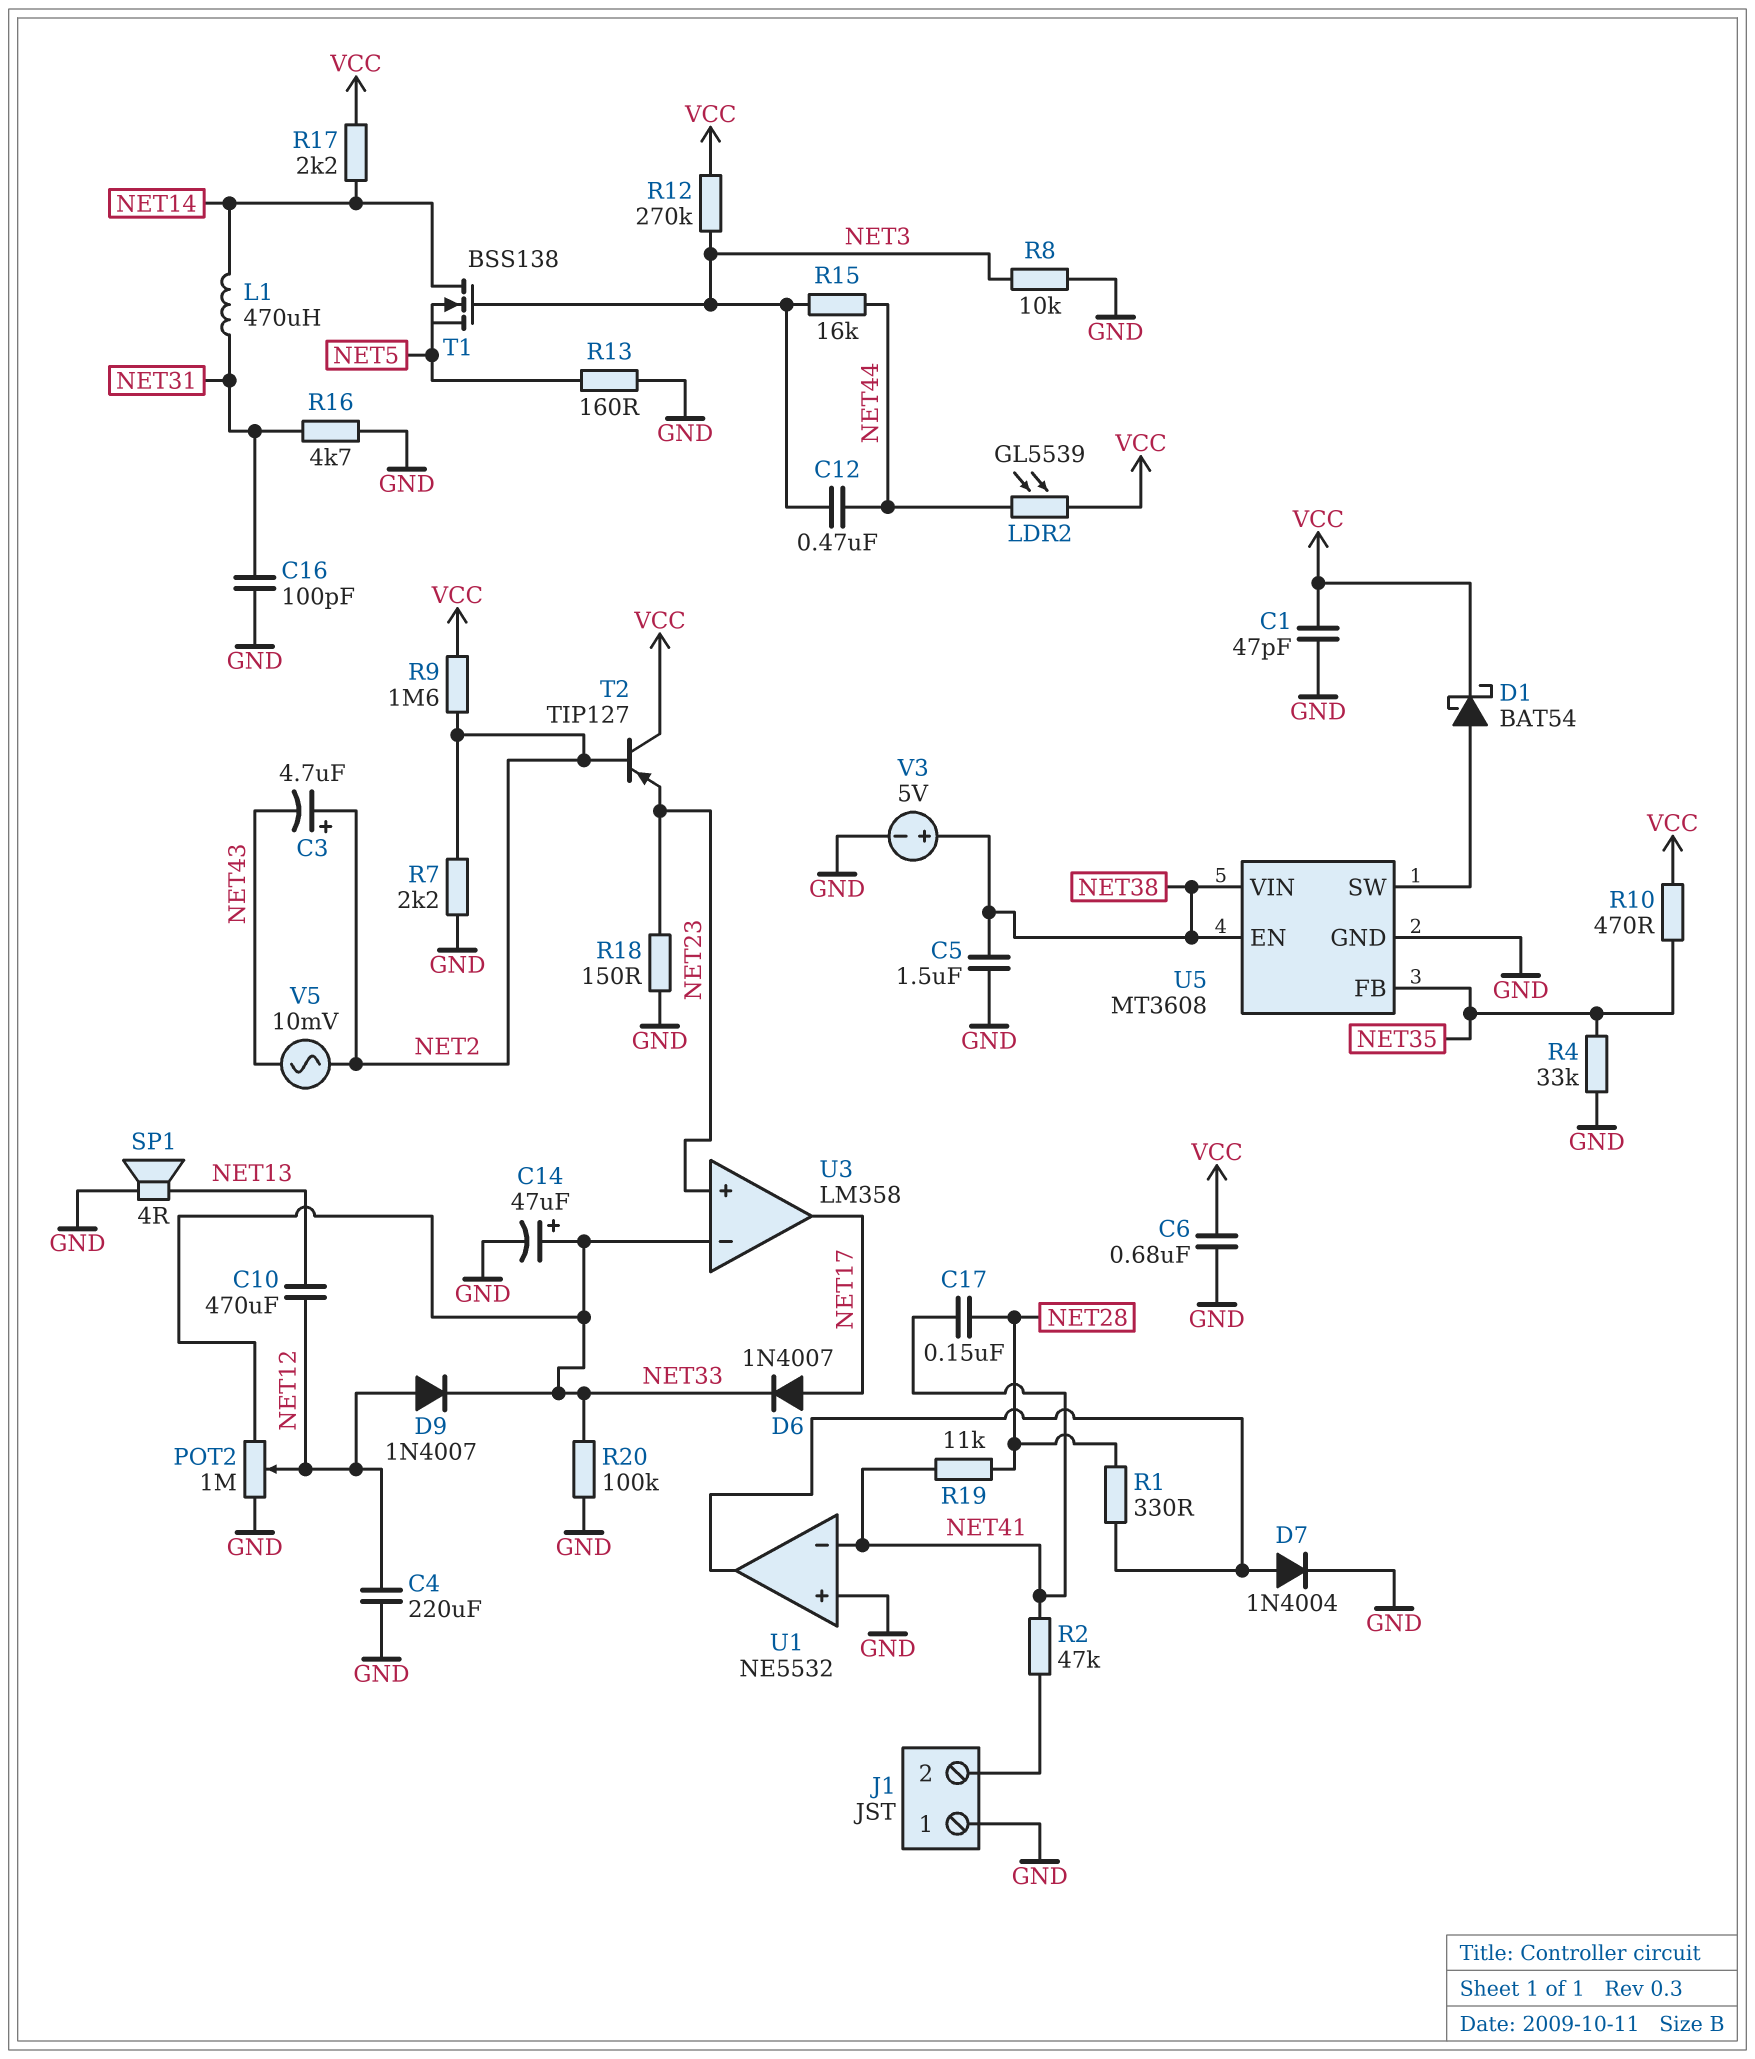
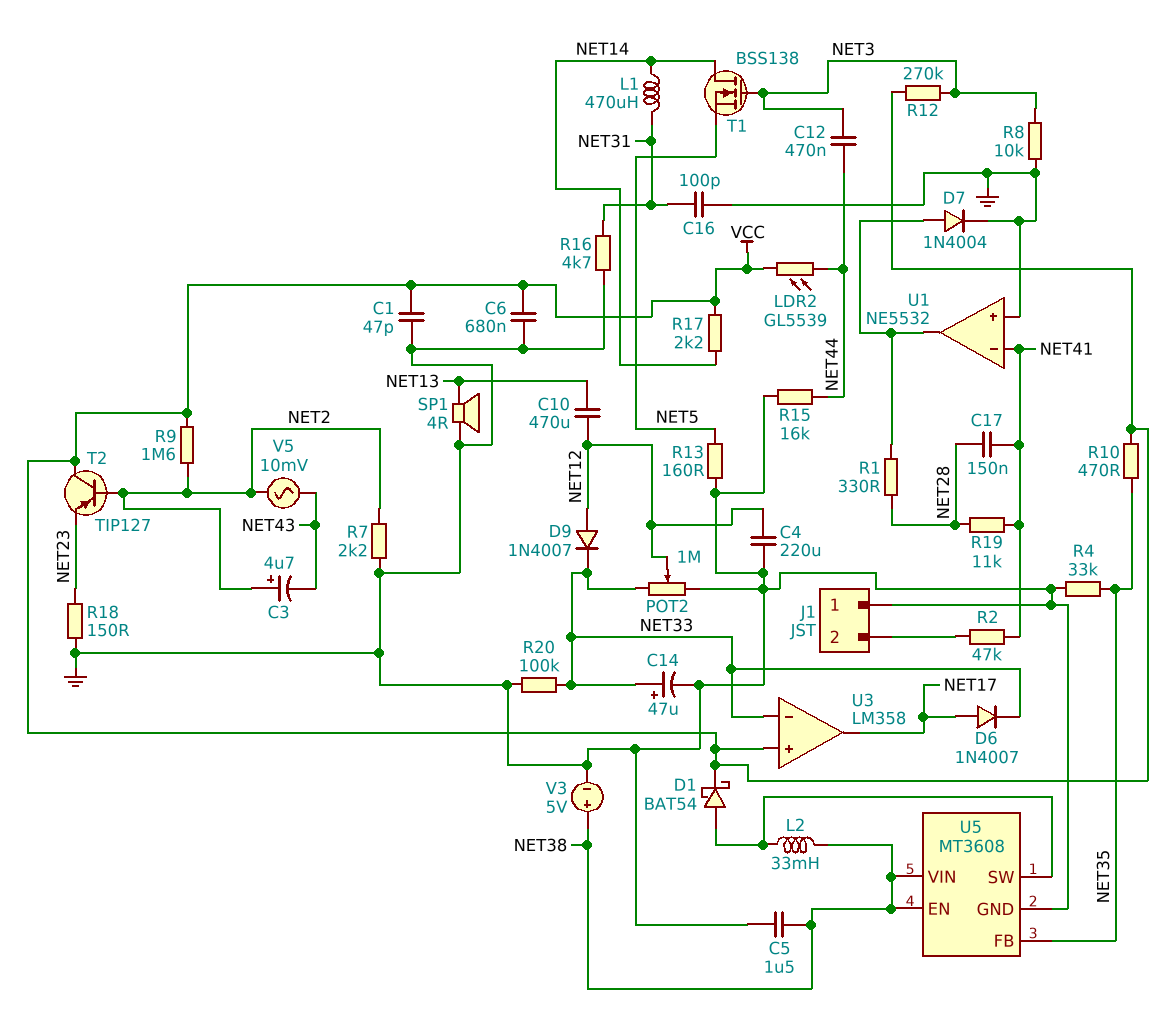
L2: none -> 33mH (NET38, U5/SW)
R15: 16k (NET3, NET44) -> 16k (GND, NET44)
U3 pin in+: NET23 -> VCC

